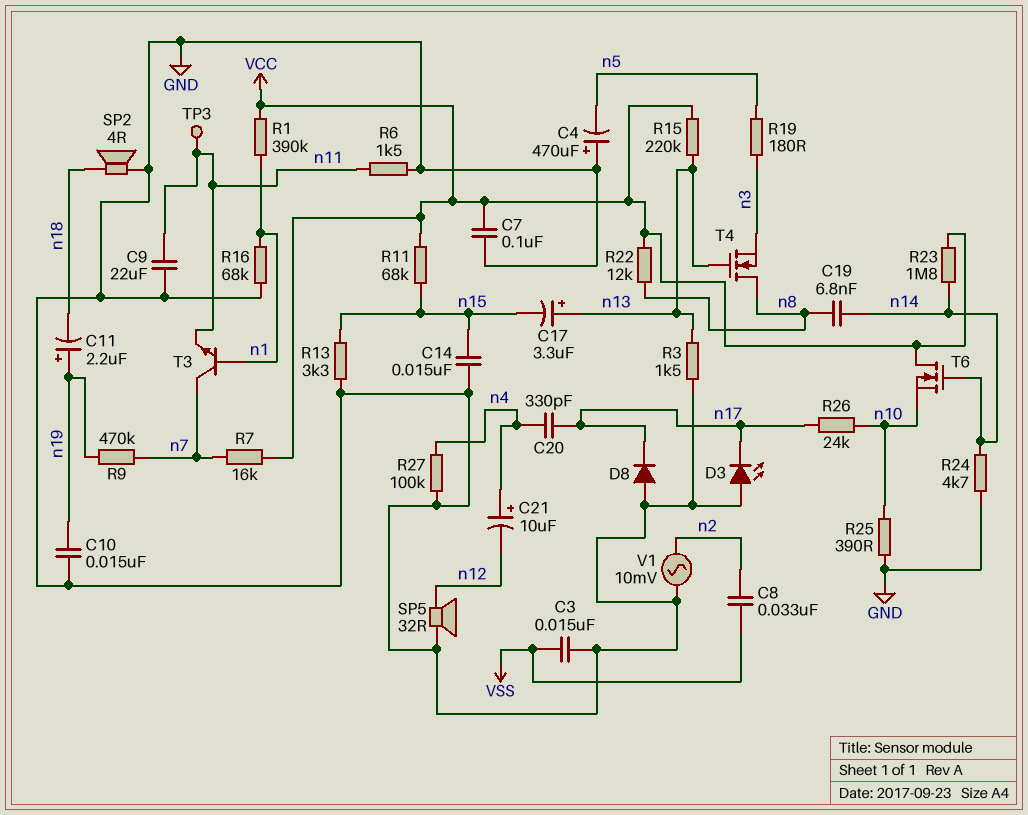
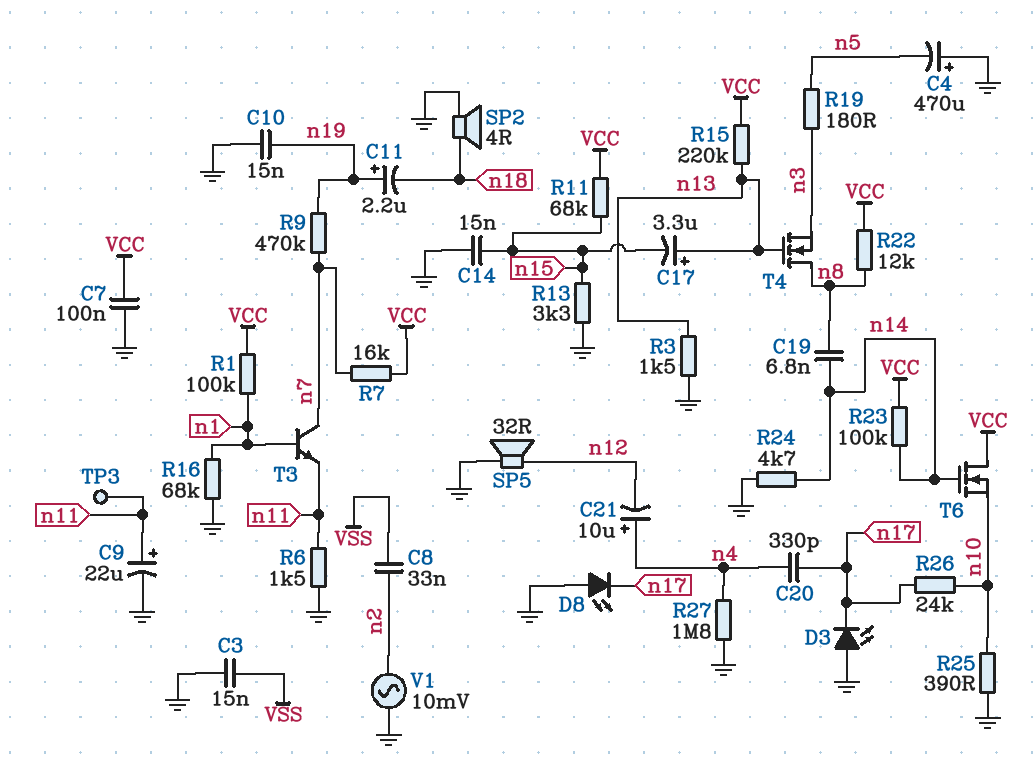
C9: 22uF (GND, n11) -> 22uF (plus n11, minus GND)
D8: diode (A GND, K n17) -> LED (A GND, K n17)
R1: 390k (VCC, n1) -> 100k (VCC, n1)
R23: 1.8M (VCC, n14) -> 100k (VCC, n14)
R27: 100k (GND, n4) -> 1.8M (GND, n4)

